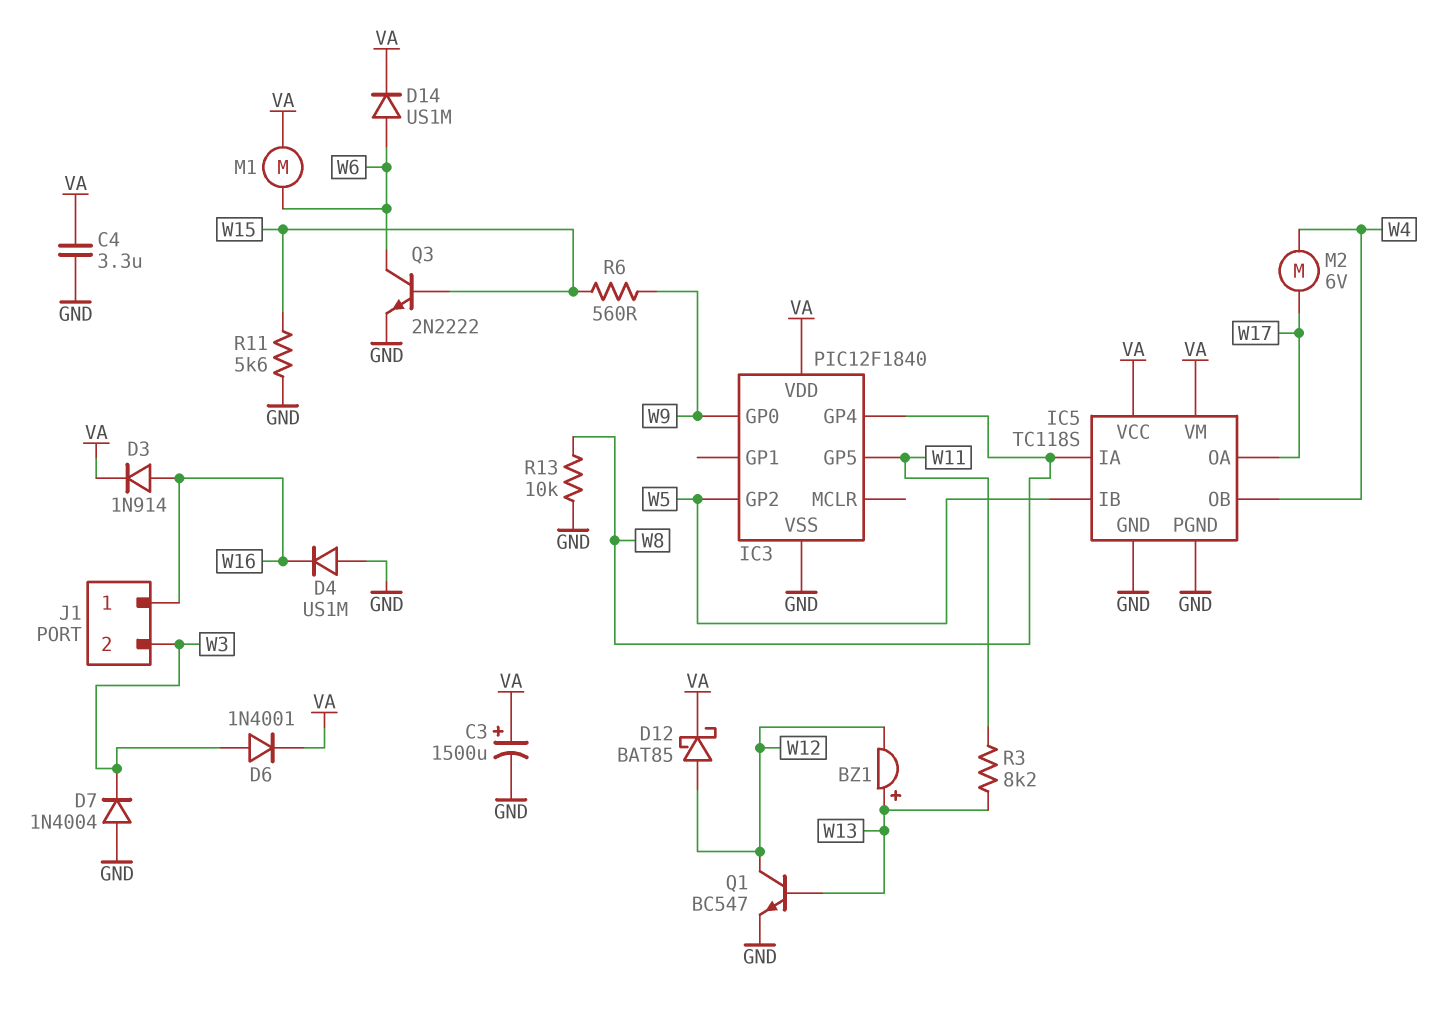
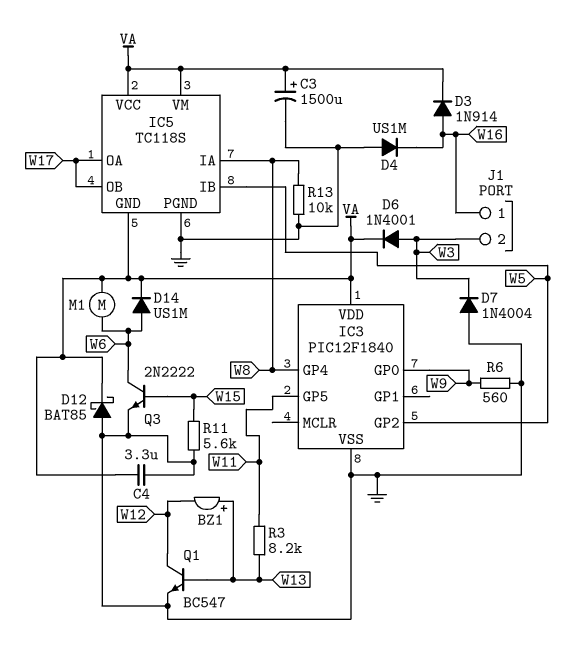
D12: schottky BAT85 (A W12, K VA) -> schottky BAT85 (A GND, K VA)
IC5 pin GND: GND -> VA
IC5 pin OB: W4 -> W17
M2: motor 6V (W4, W17) -> none
R6: 560 (W9, W15) -> 560 (GND, W9)

